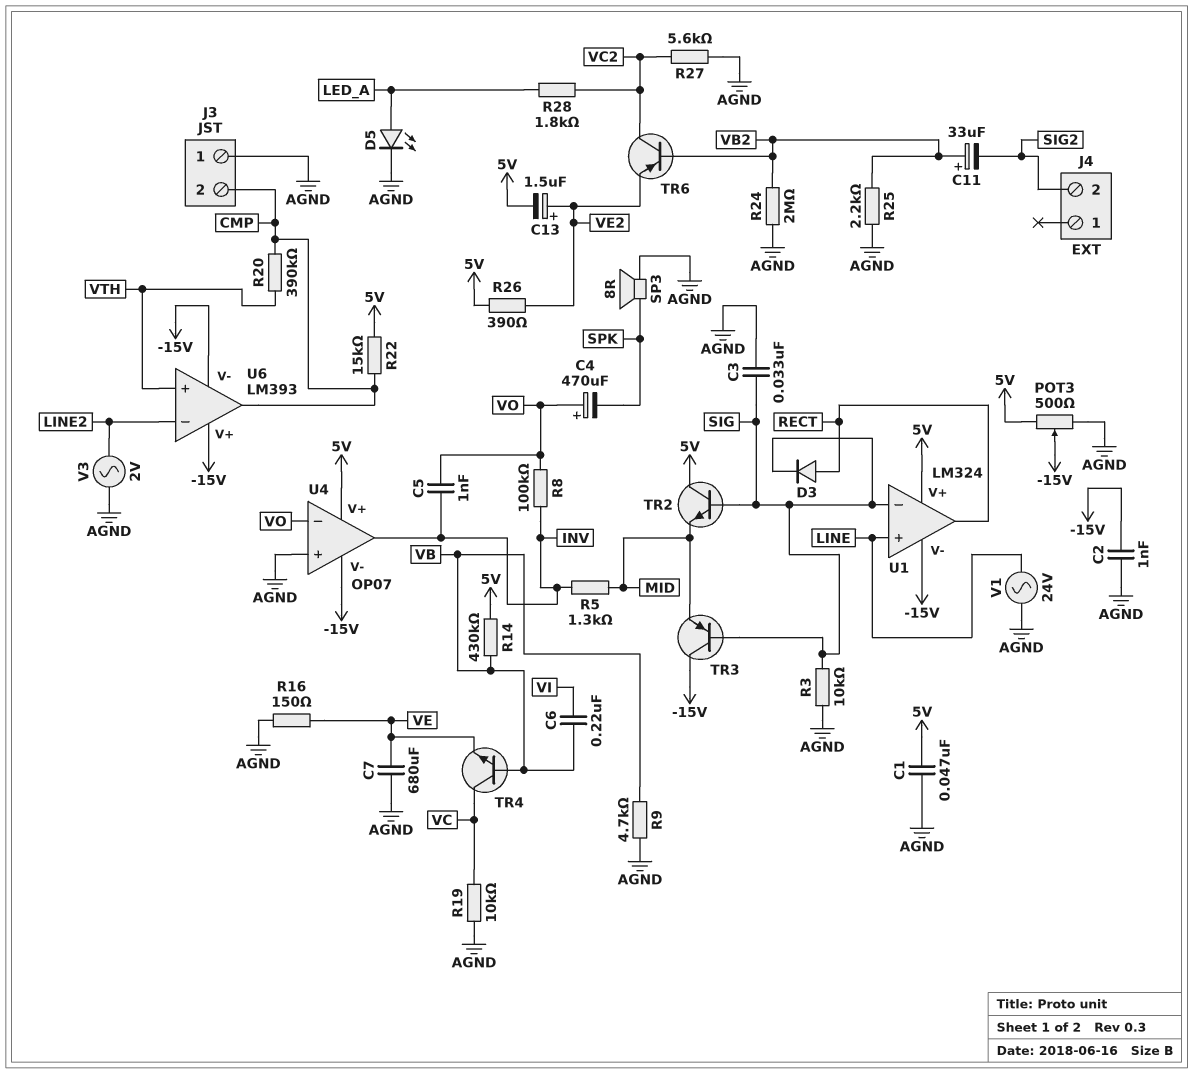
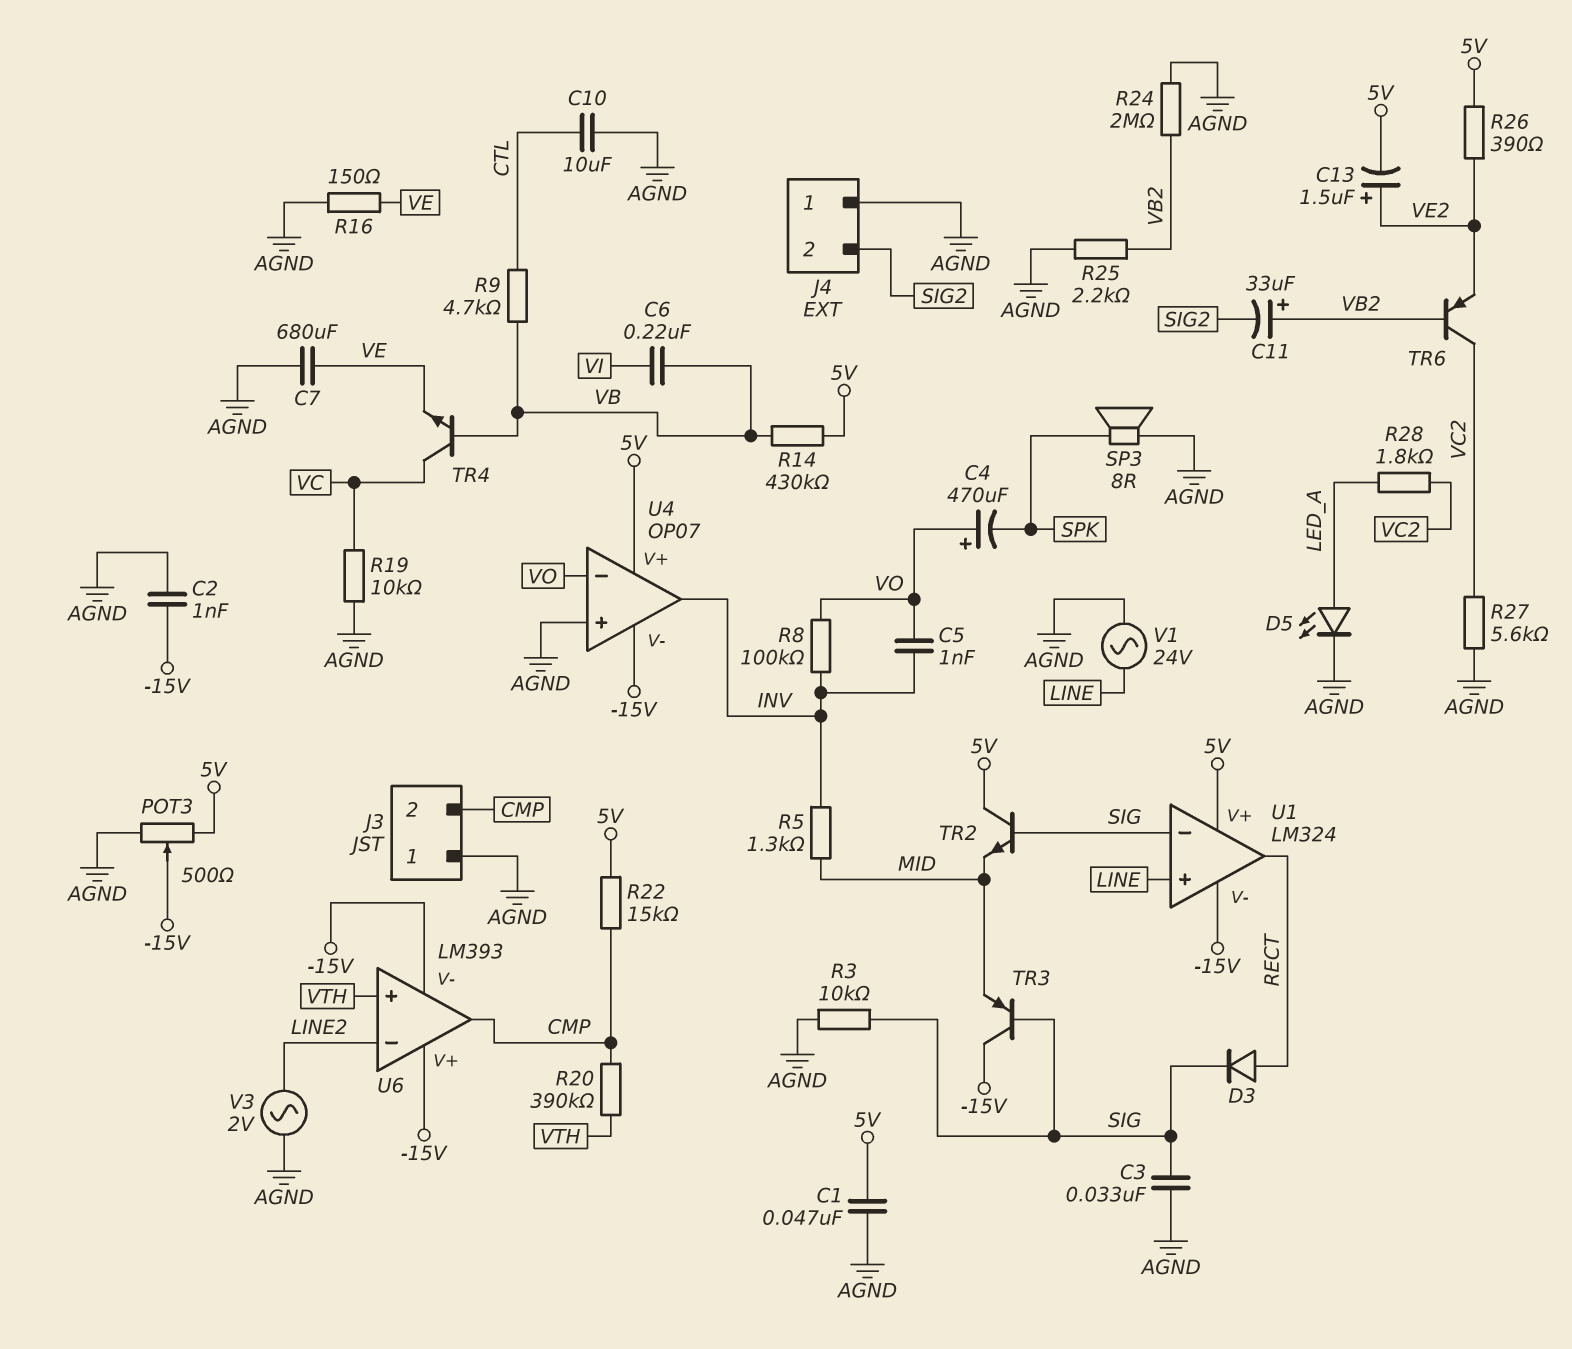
C10: none -> 10uF (AGND, CTL)
J4 pin 1: none -> AGND
R9: 4.7k (AGND, VB) -> 4.7k (CTL, VB)

